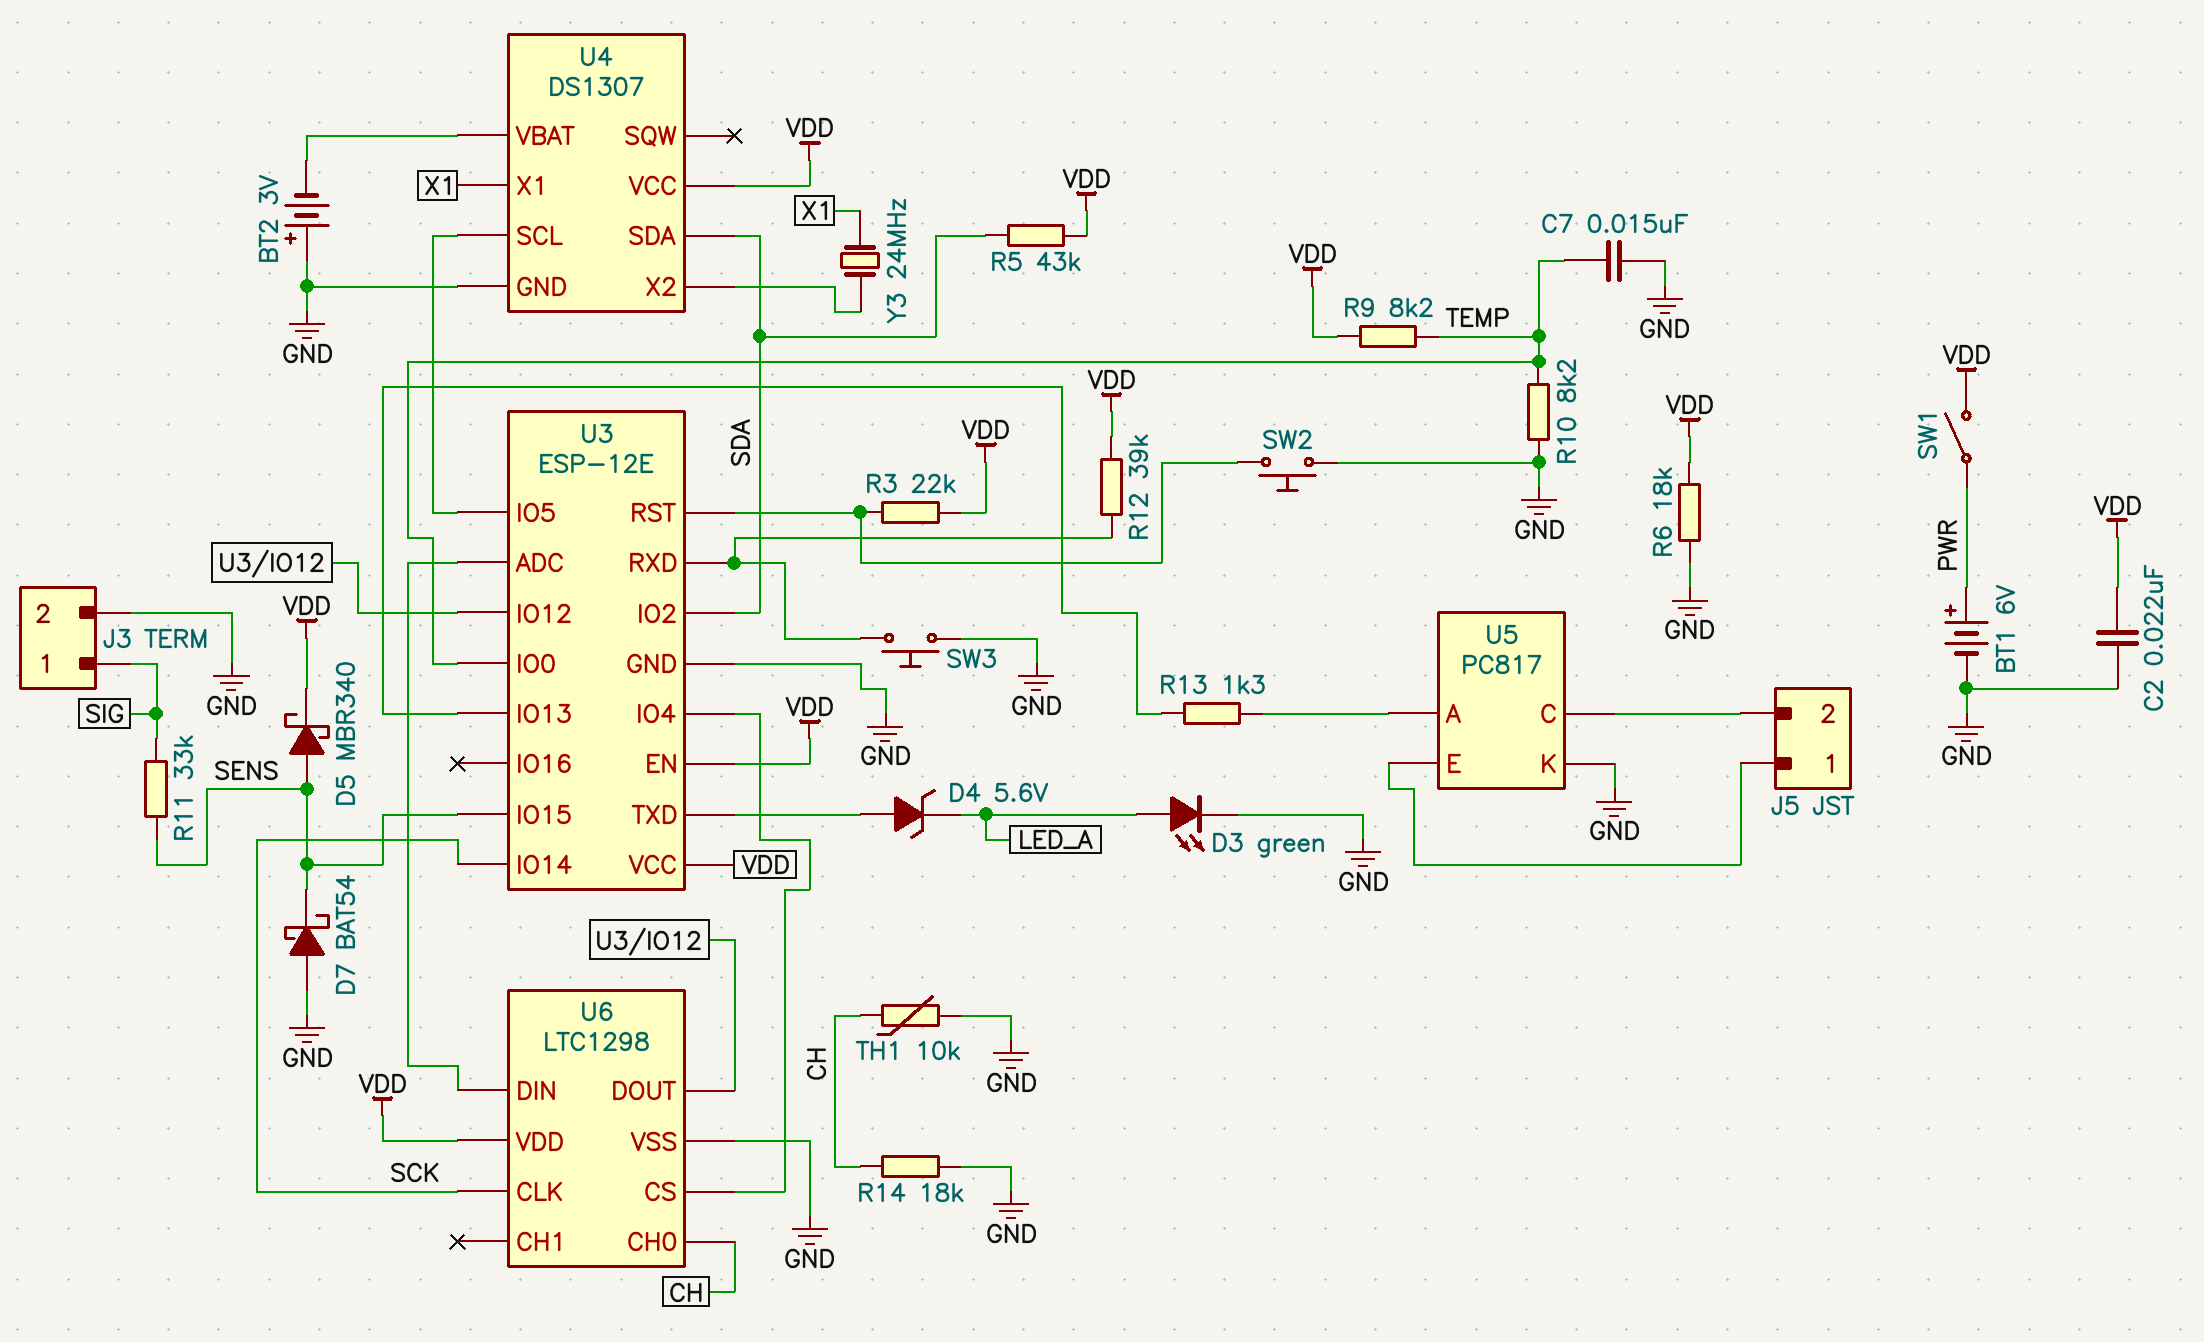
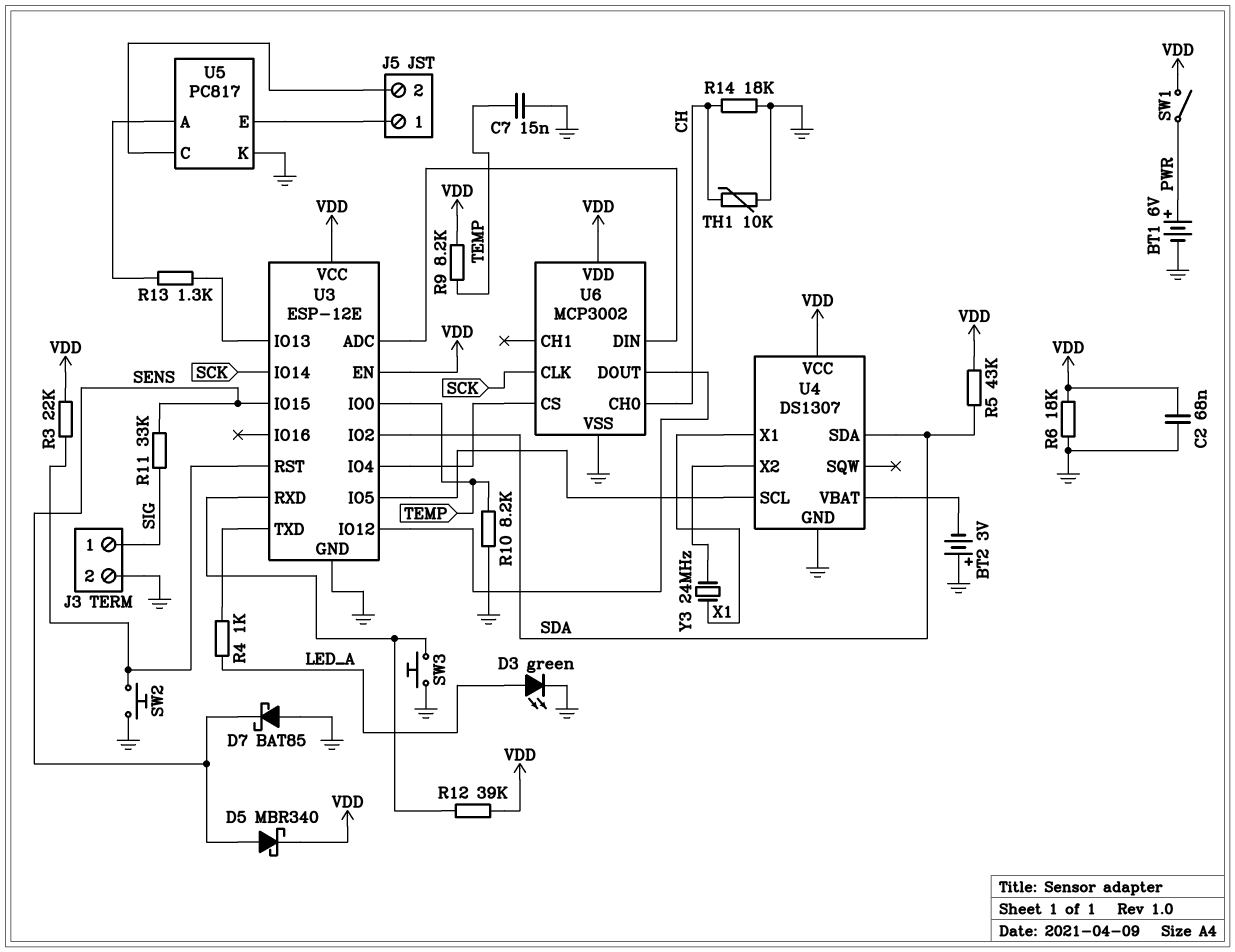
C2: 22nF (GND, VDD) -> 68nF (GND, VDD)
D4: zener 5.6V (A U3/TXD, K LED_A) -> none
D7: schottky BAT54 (A GND, K SENS) -> schottky BAT85 (A GND, K SENS)
R4: none -> 1k (LED_A, U3/TXD)
U6: LTC1298 -> MCP3002

